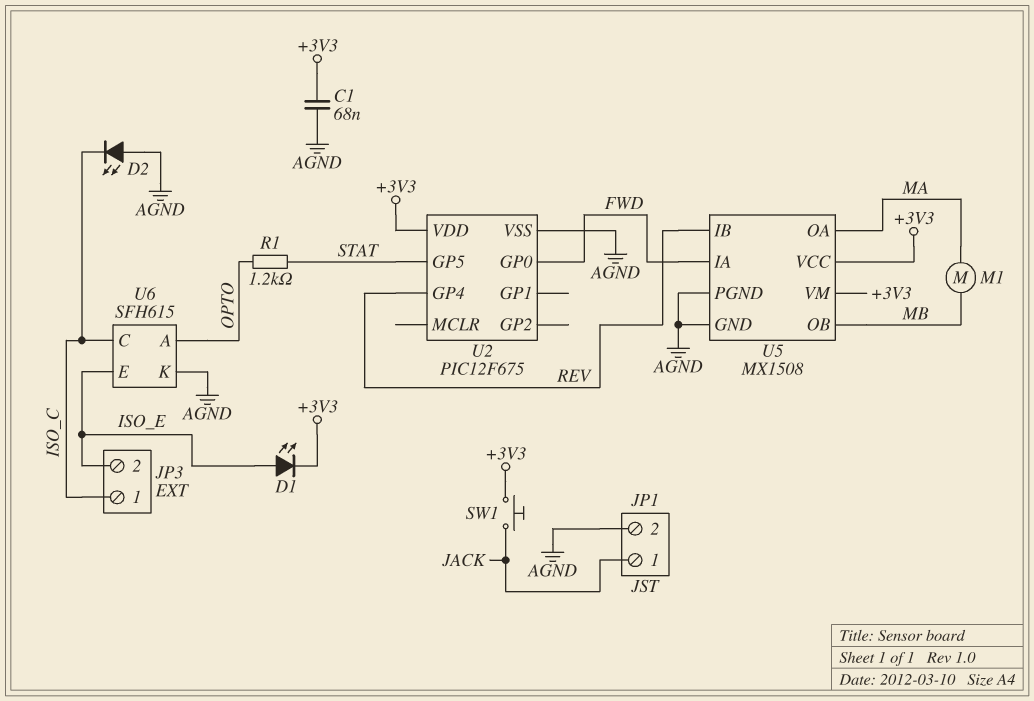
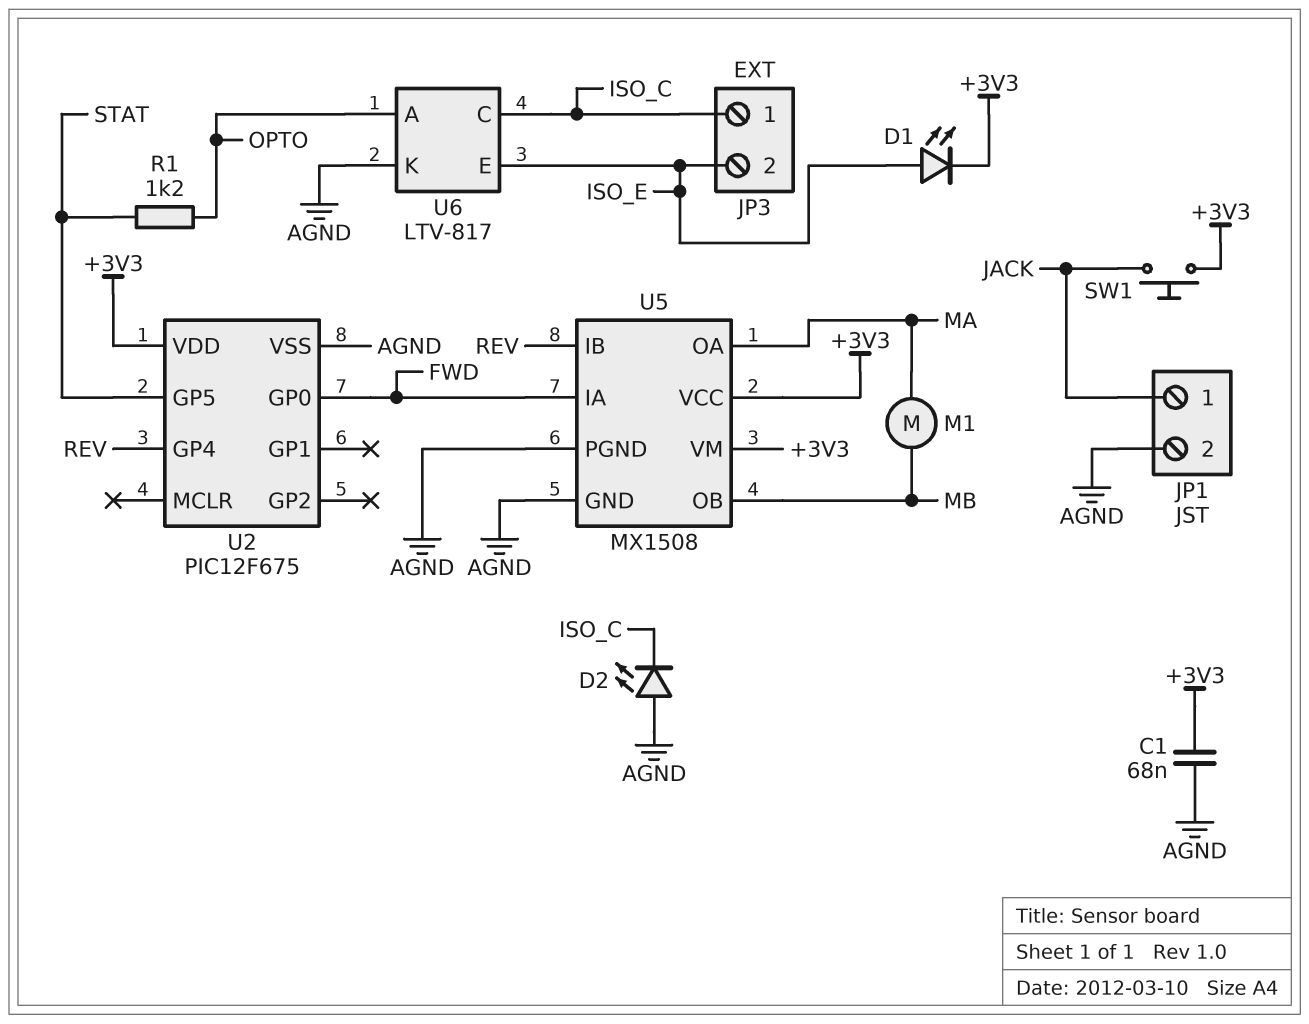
U6: SFH615 -> LTV-817

